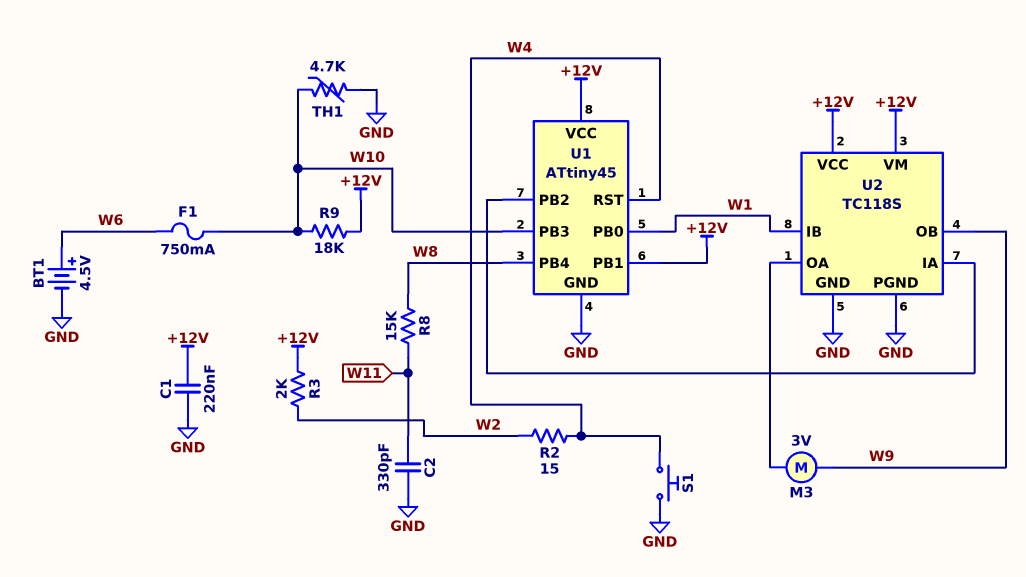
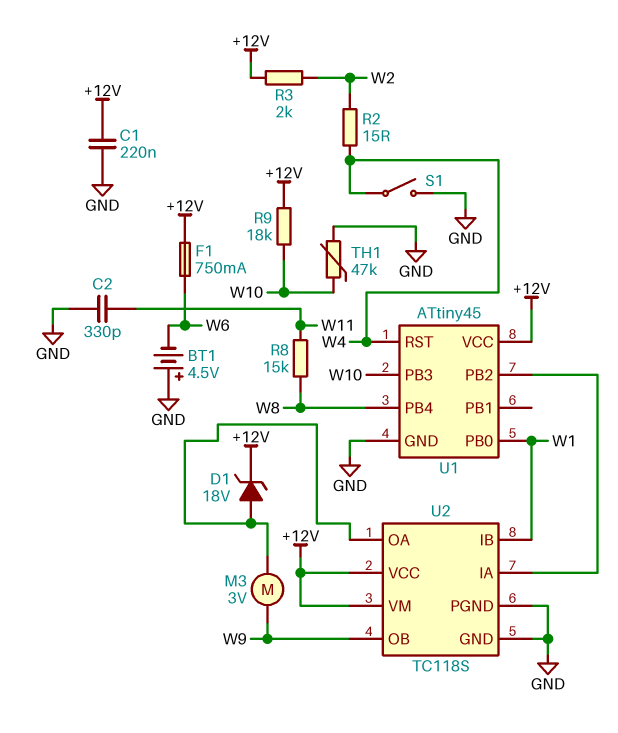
BT1: 4.5V (plus W6, minus GND) -> 4.5V (plus GND, minus W6)
D1: none -> zener 18V (A U2/OA, K +12V)
F1: 750mA (W6, W10) -> 750mA (+12V, W6)
S1: button (GND, W4) -> switch (GND, W4)
TH1: 4.7k (GND, W10) -> 47k (GND, W10)
U1 pin PB1: +12V -> none

